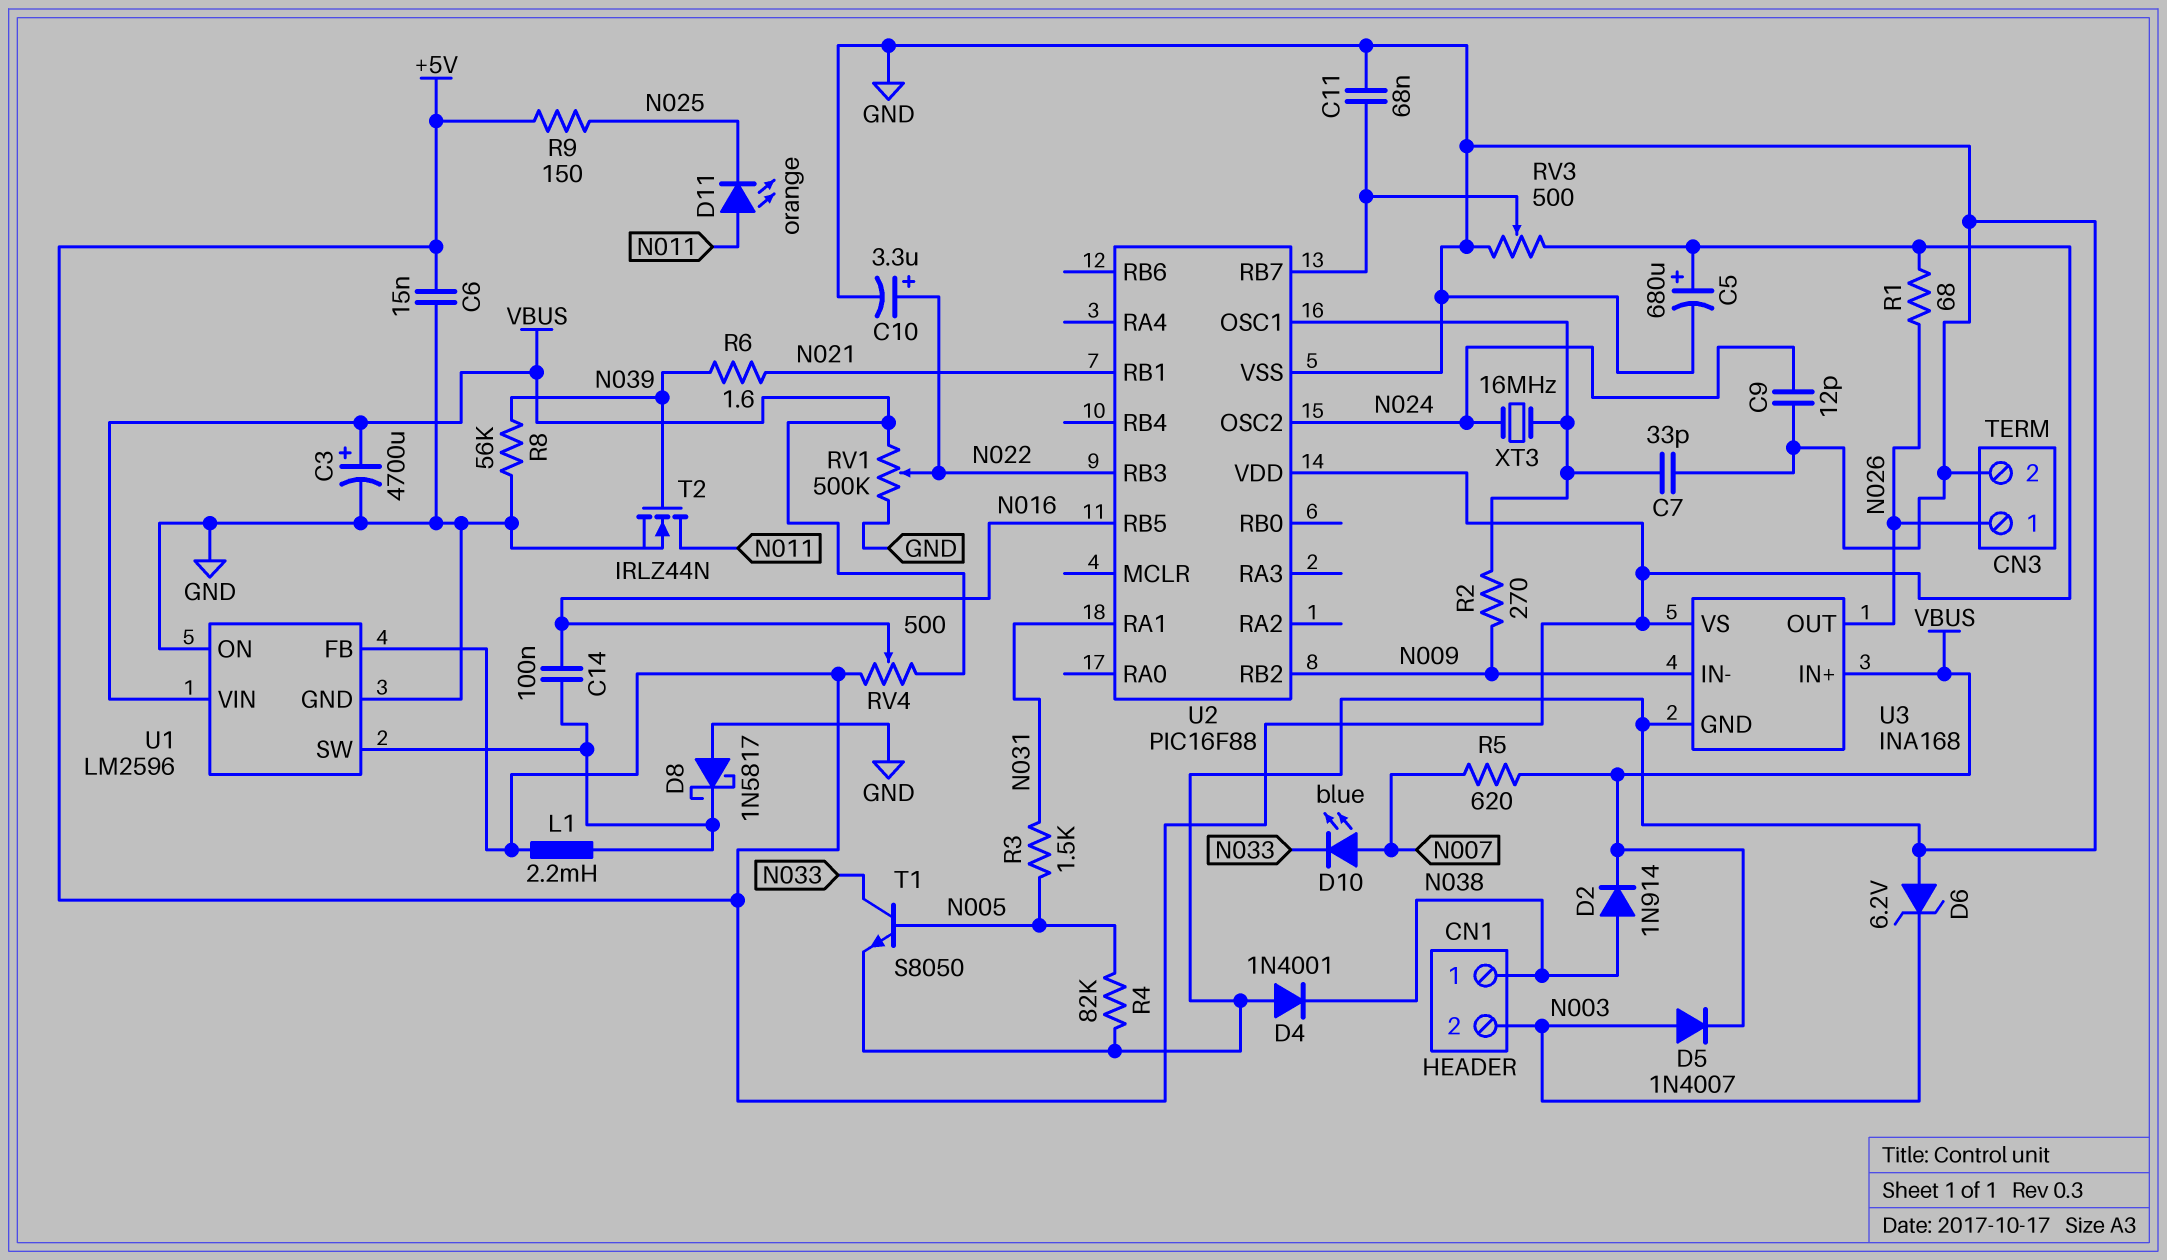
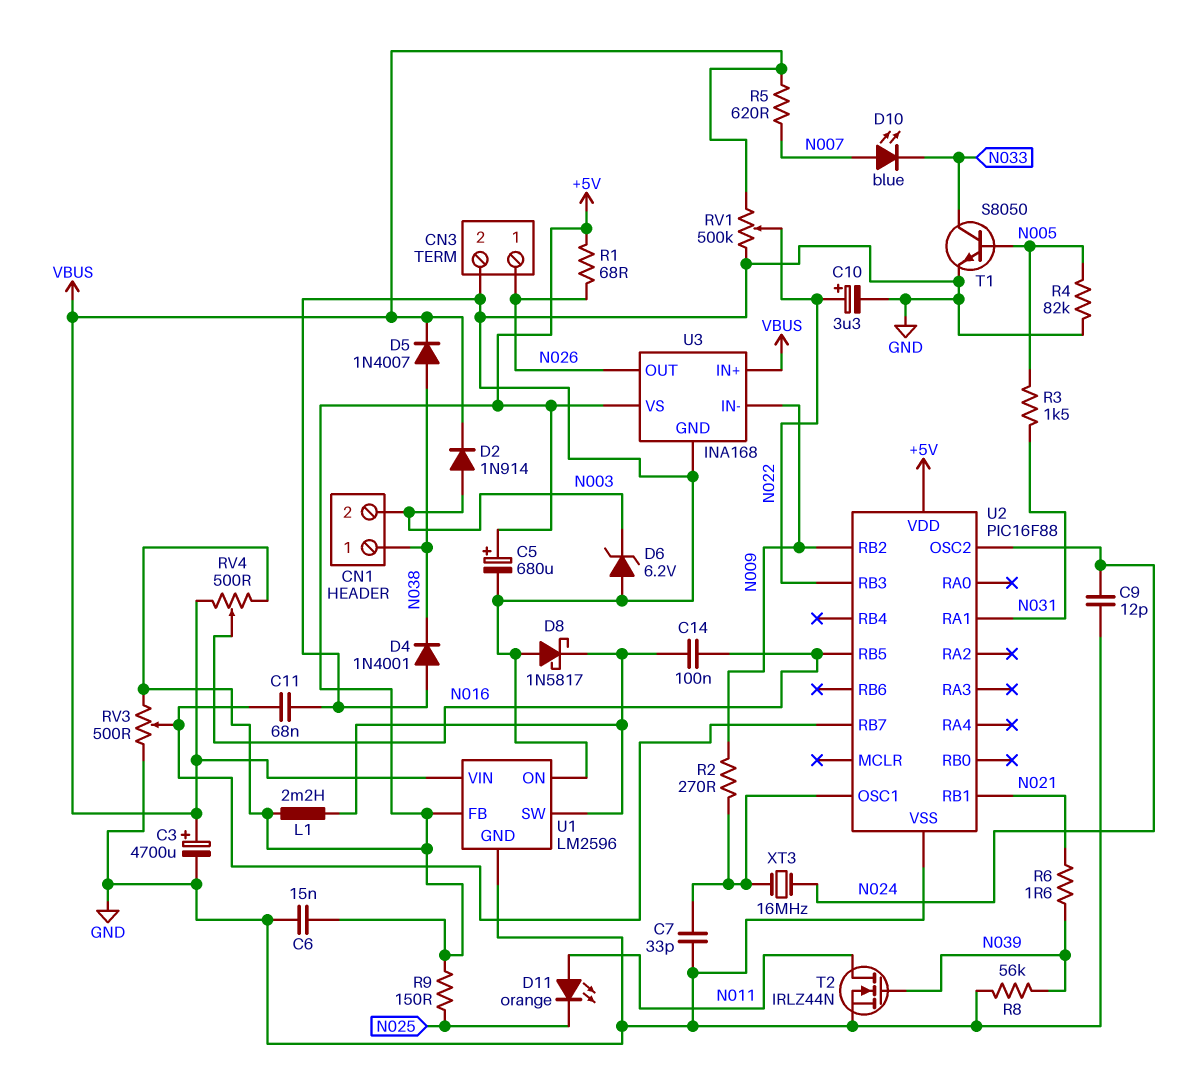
D2: diode 1N914 (A N038, K VBUS) -> diode 1N914 (A N003, K VBUS)
D5: diode 1N4007 (A N003, K VBUS) -> diode 1N4007 (A N038, K VBUS)

